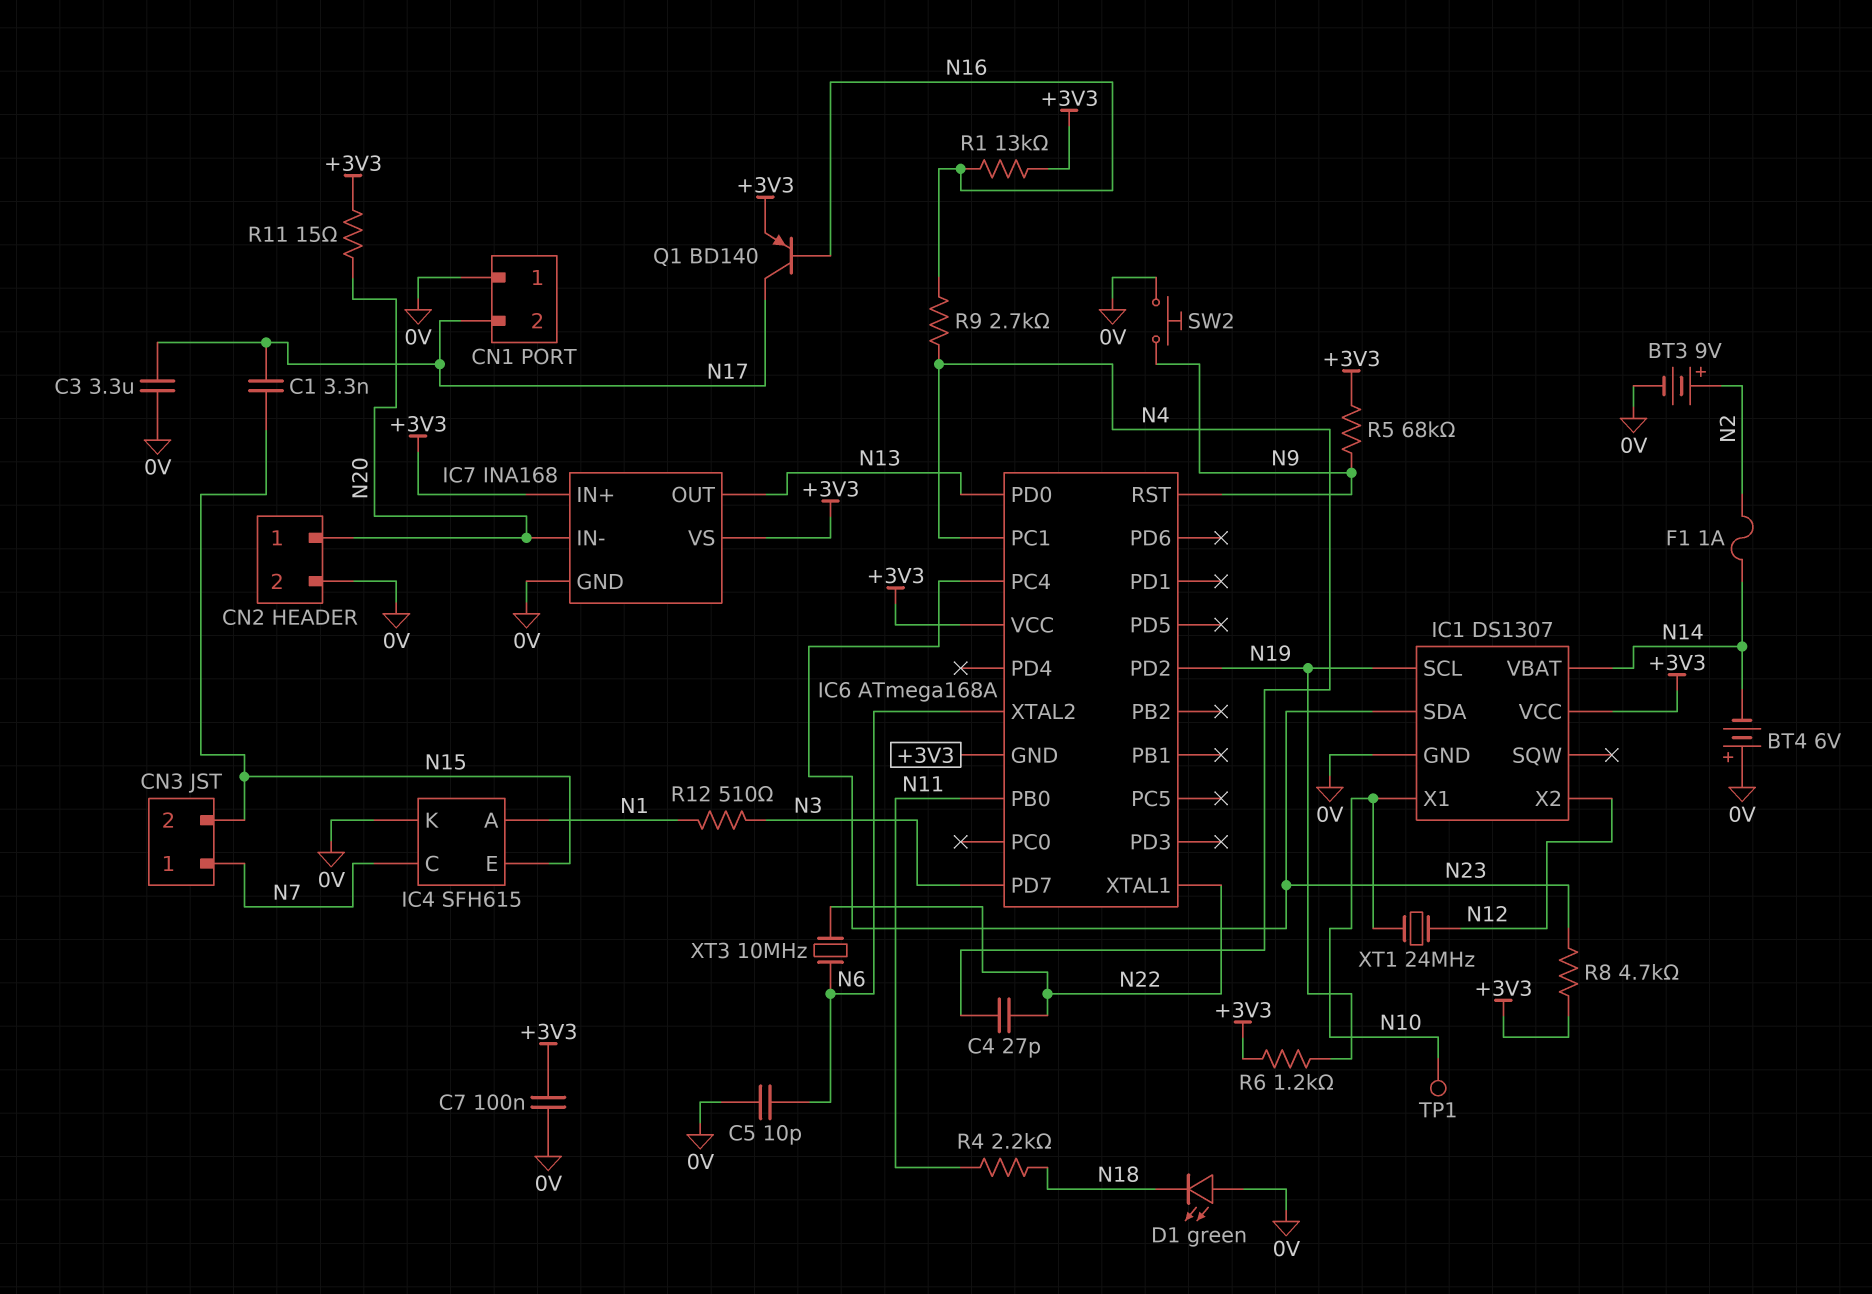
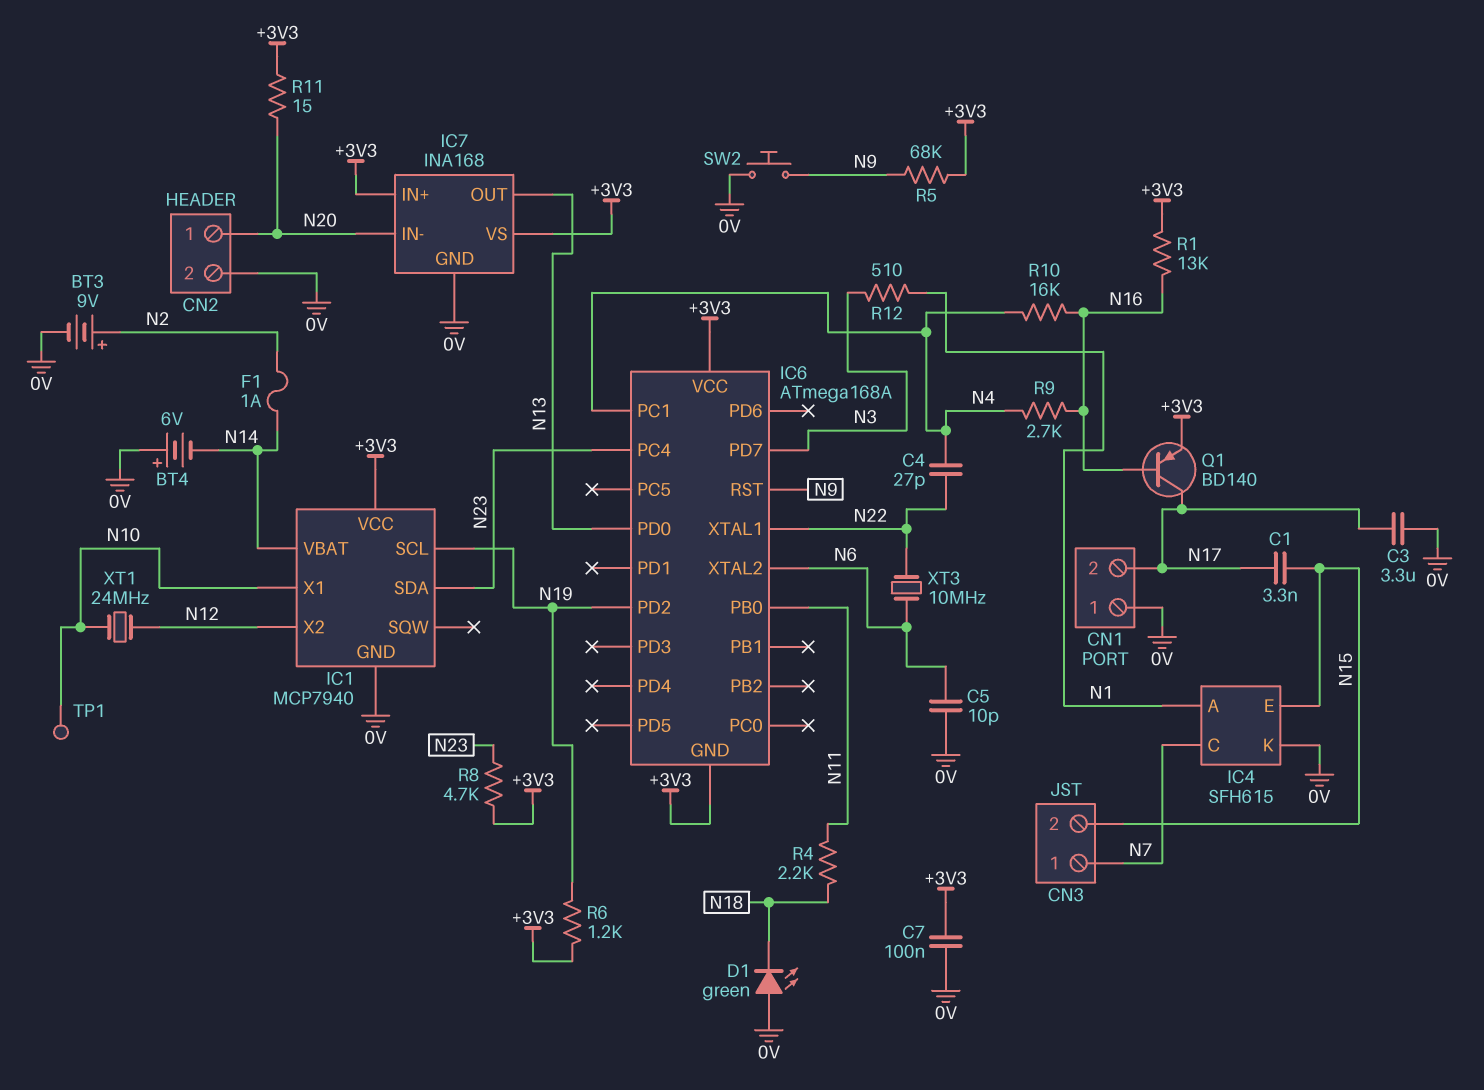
IC1: DS1307 -> MCP7940
R10: none -> 16k (N4, N16)

